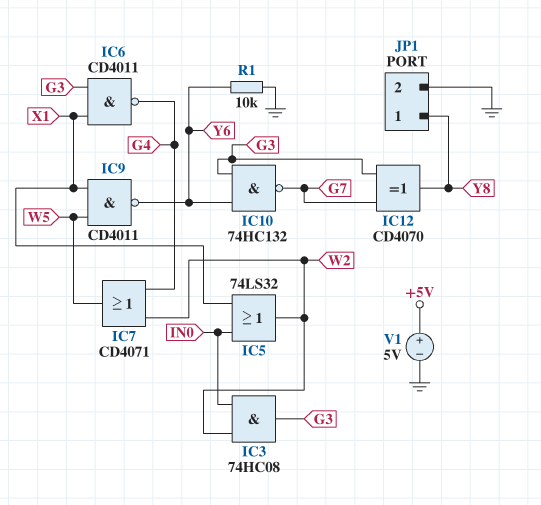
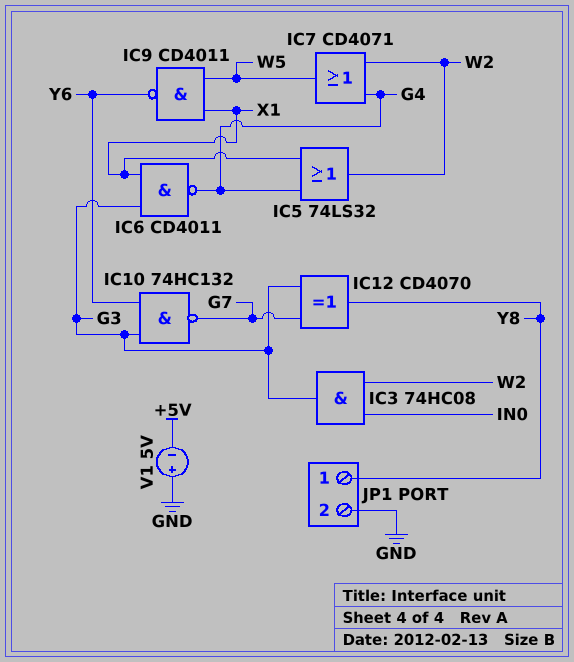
IC5: OR 74LS32 (in IN0, in X1, out W2) -> OR 74LS32 (in G4, in X1, out W2)
R1: 10k (GND, Y6) -> none
V1: 5V (plus +5V, minus GND) -> 5V (plus GND, minus +5V)

